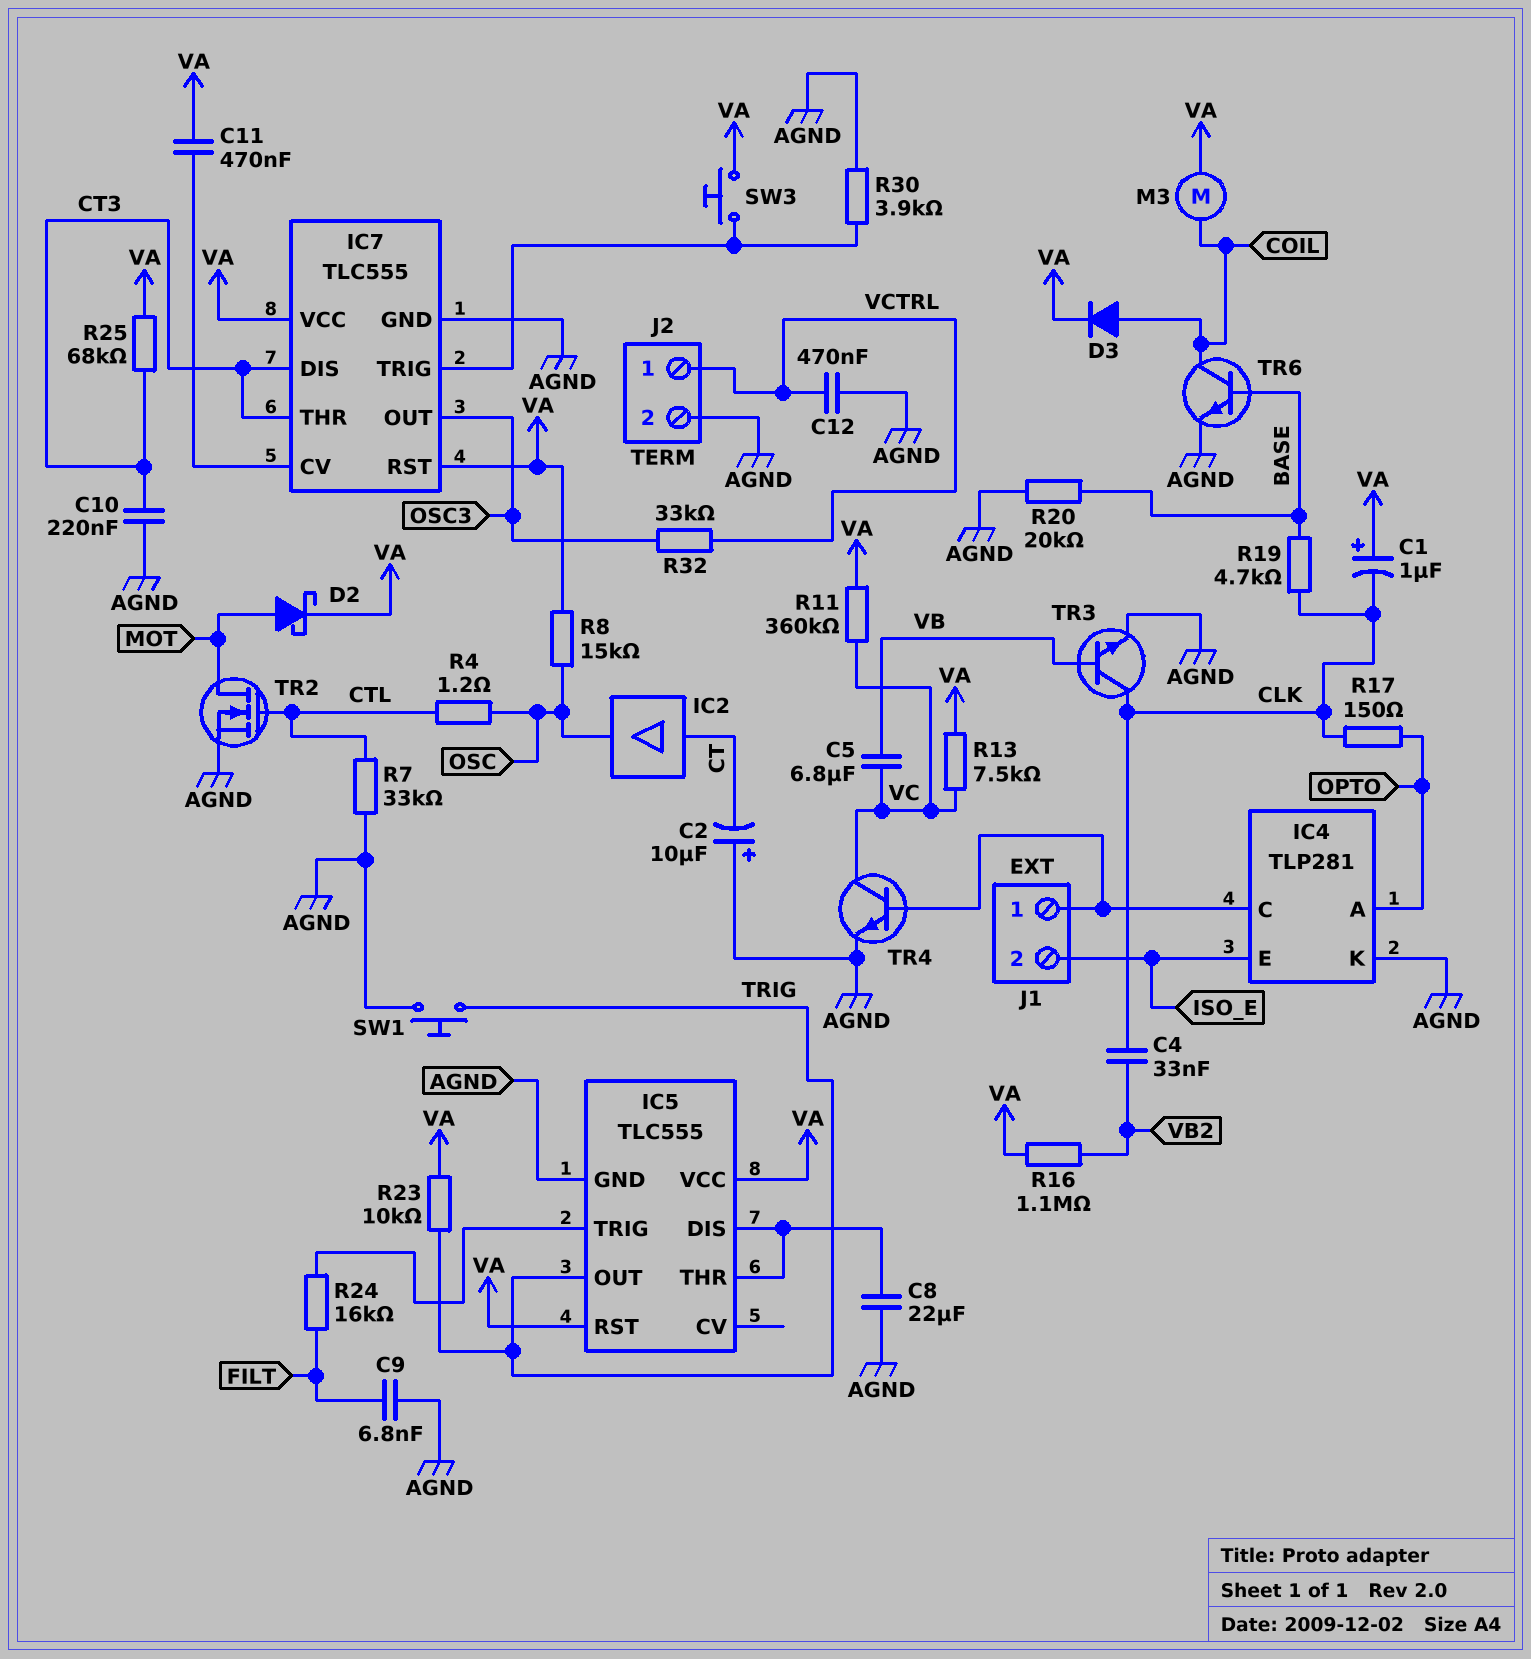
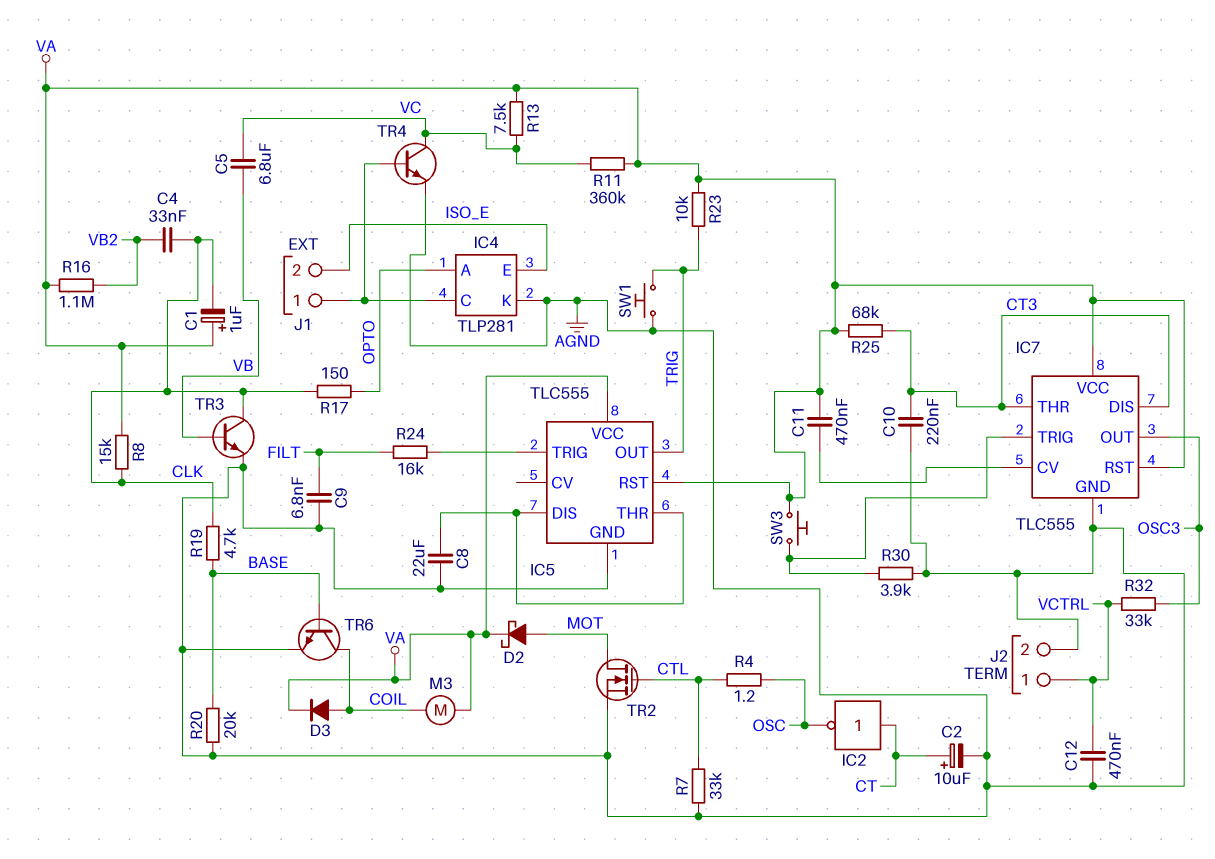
C2: 10uF (plus AGND, minus CT) -> 10uF (plus CT, minus AGND)
IC2: buffer (in CT, out OSC) -> NOT (in CT, out OSC)
R8: 15k (OSC, VA) -> 15k (CLK, VA)

